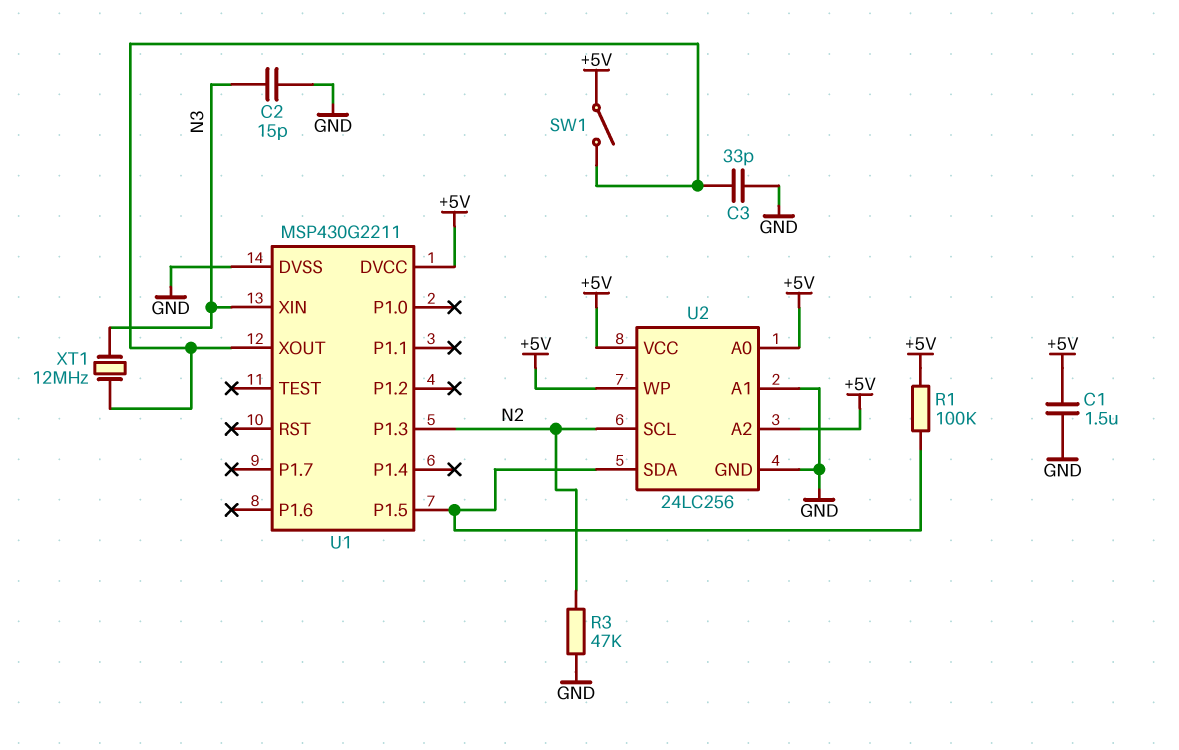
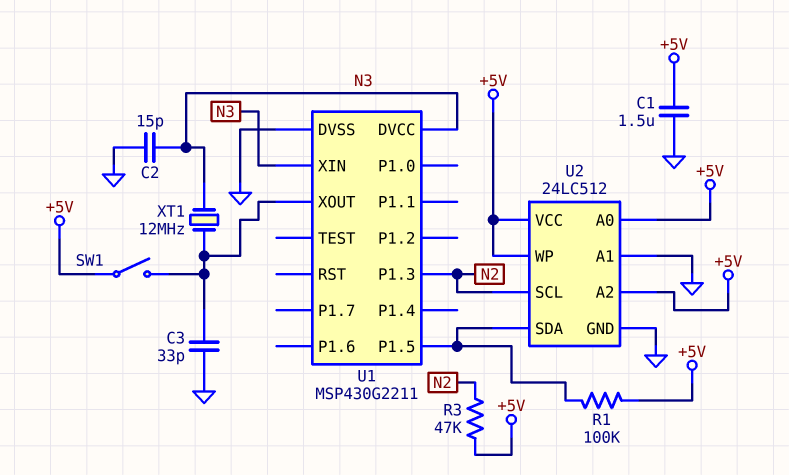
R3: 47k (GND, N2) -> 47k (+5V, N2)
U1 pin DVCC: +5V -> N3
U2: 24LC256 -> 24LC512

